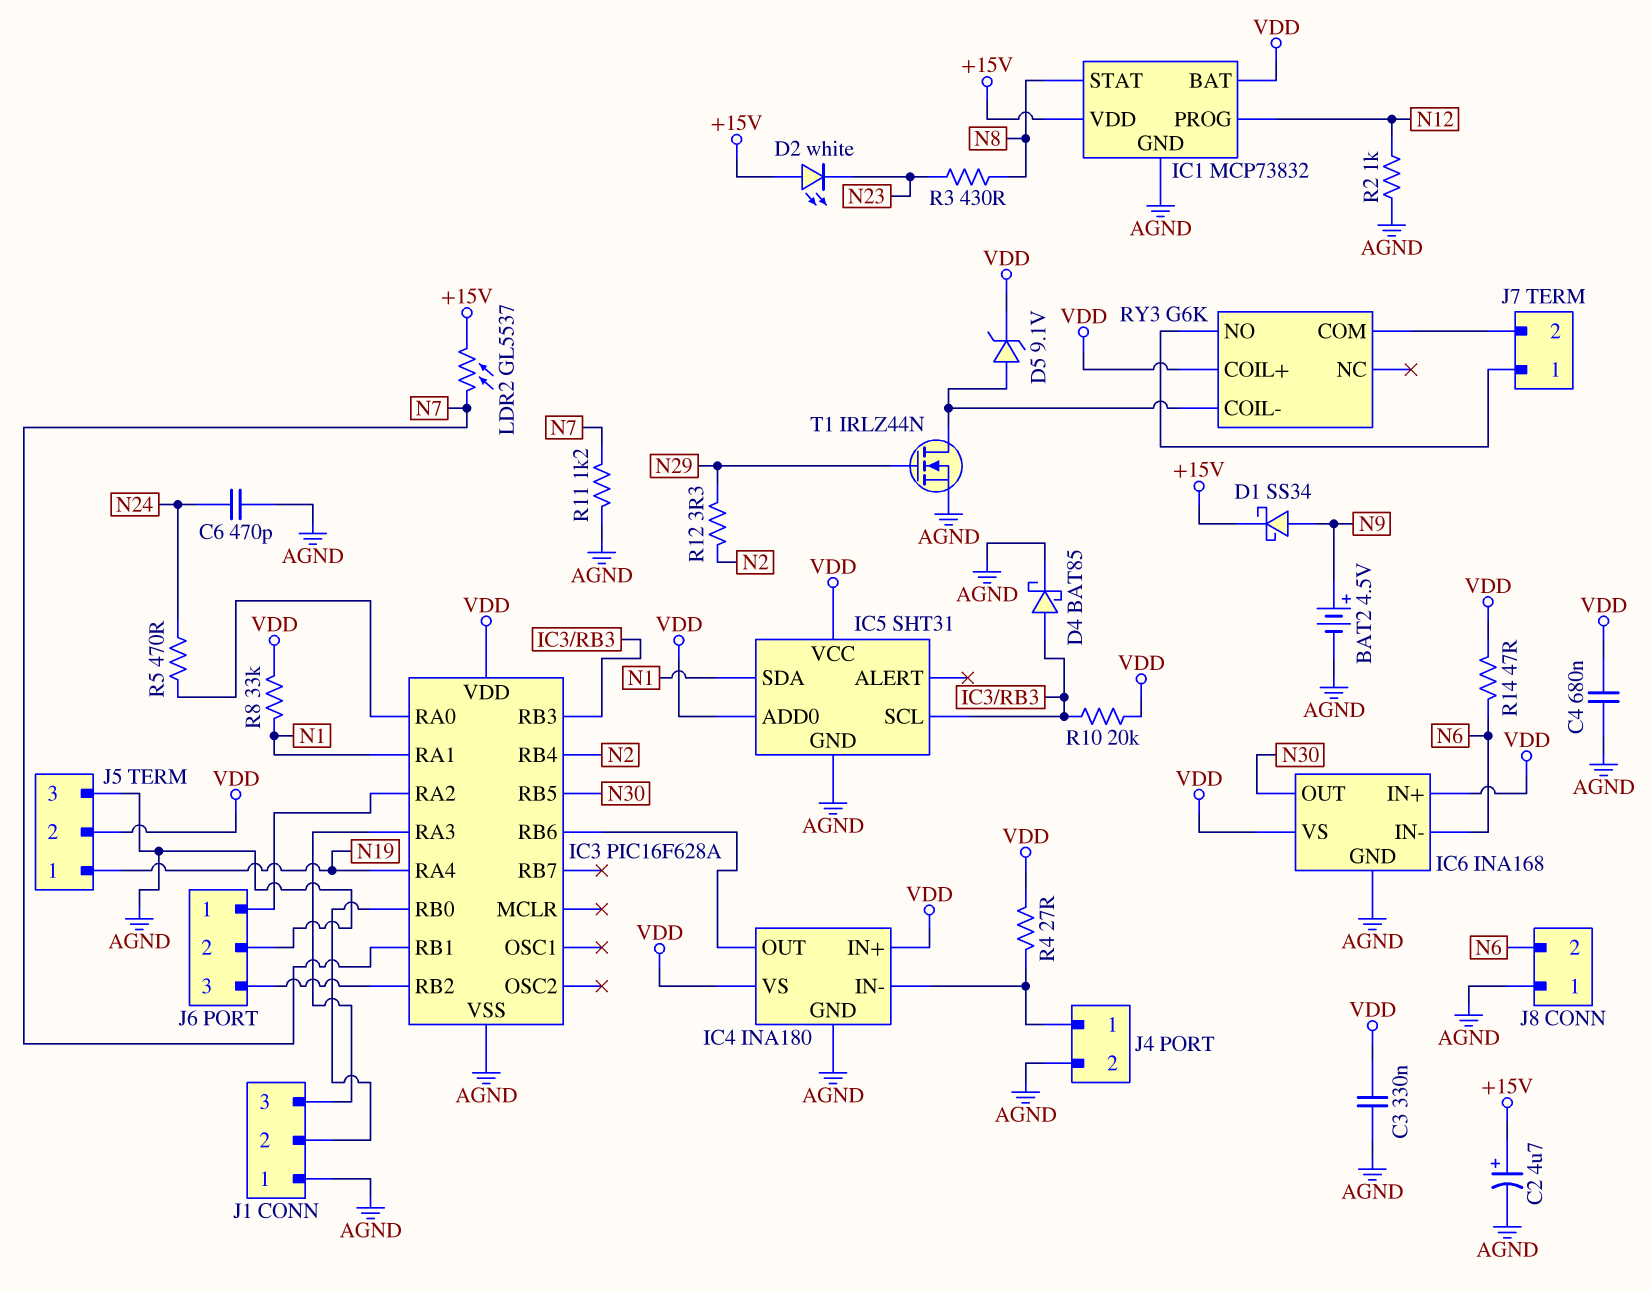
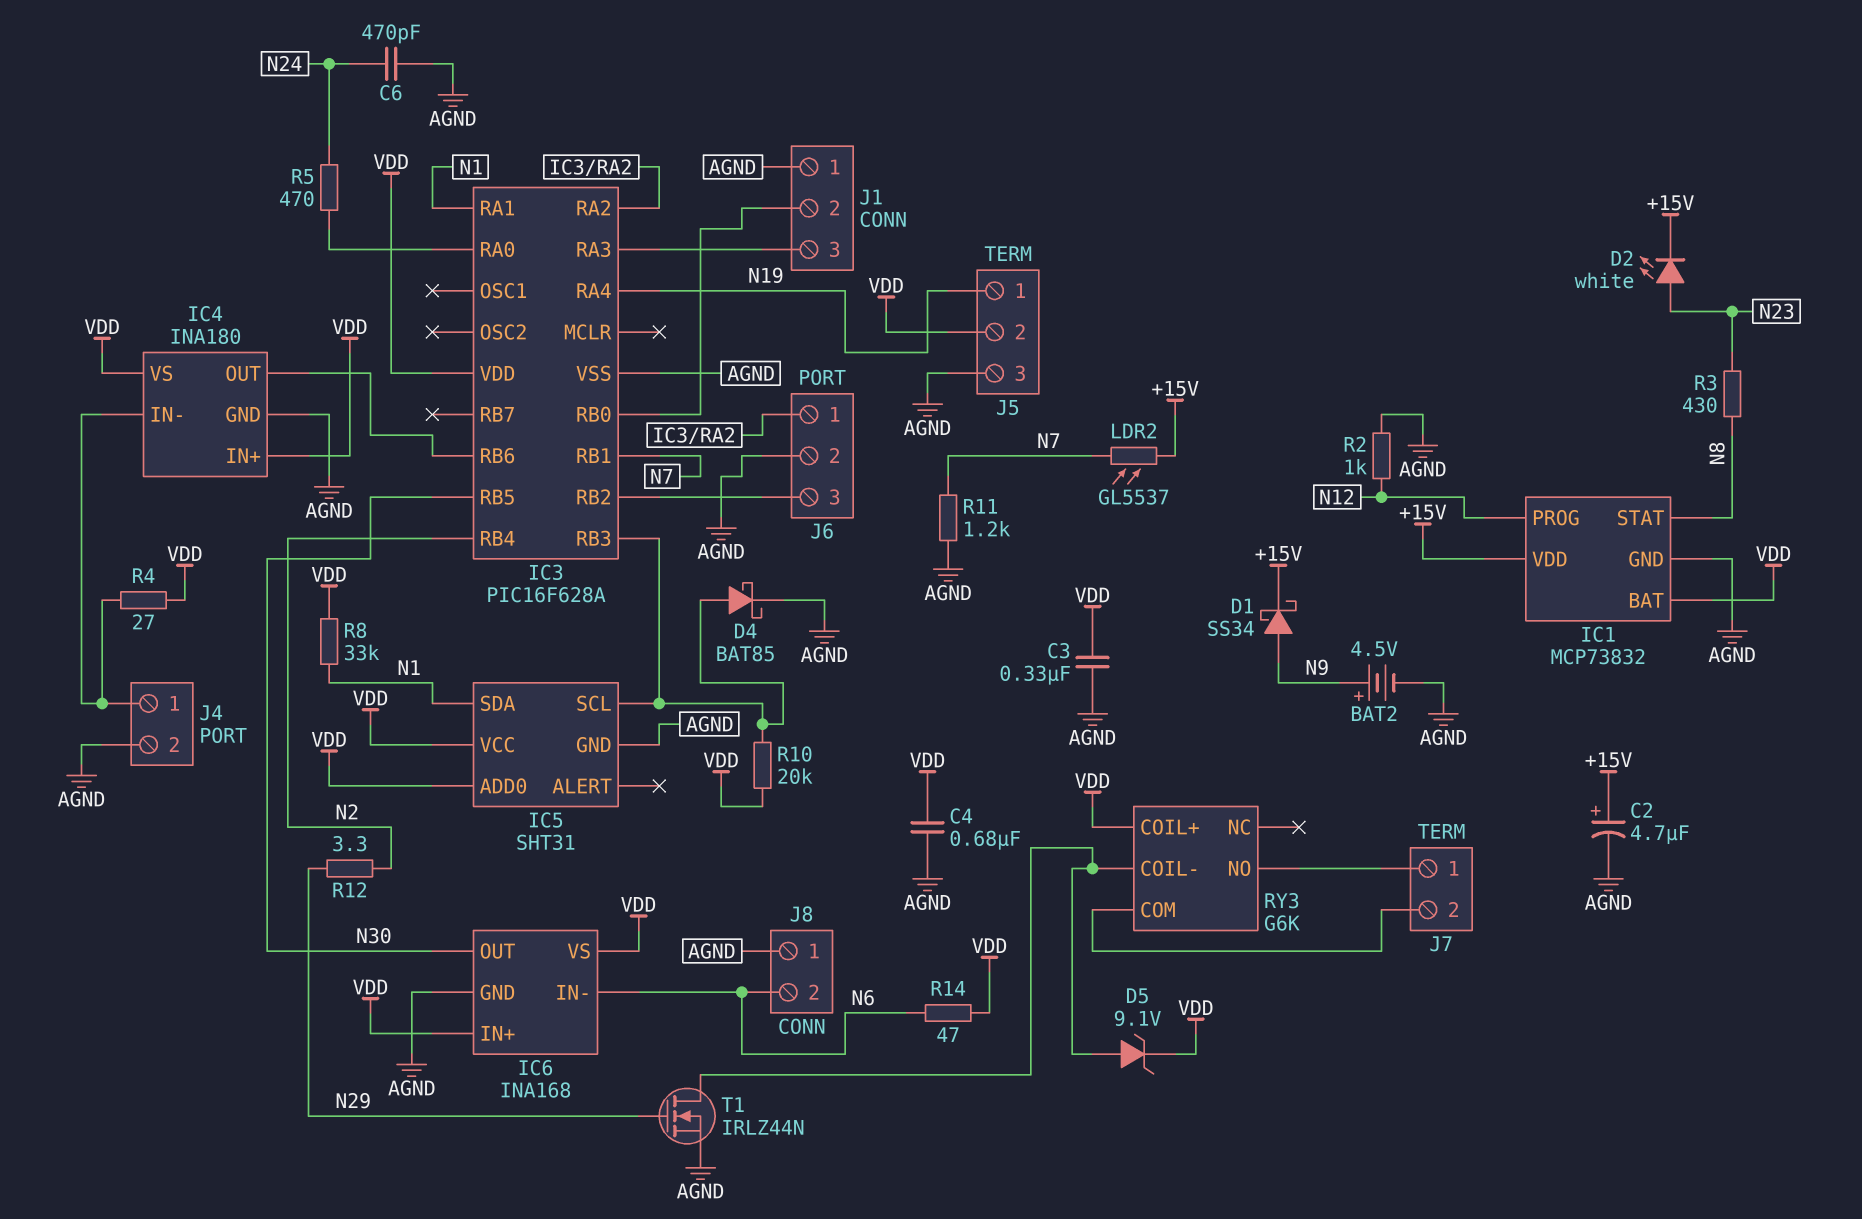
D2: LED white (A +15V, K N23) -> LED white (A N23, K +15V)

